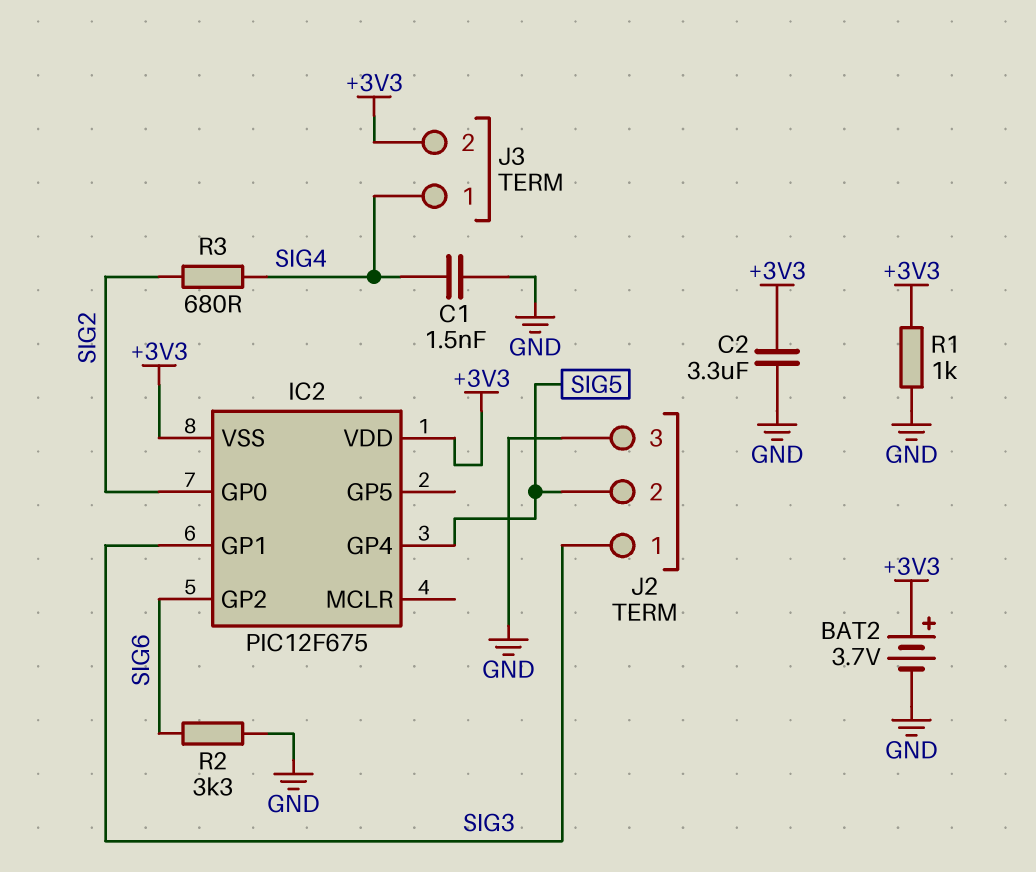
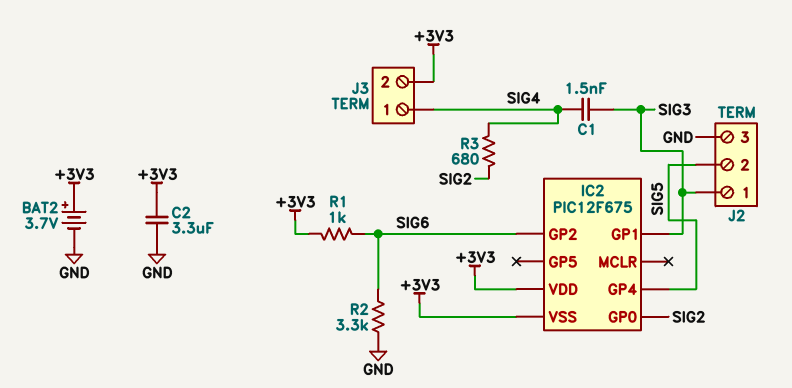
C1: 1.5nF (GND, SIG4) -> 1.5nF (SIG3, SIG4)
R1: 1k (+3V3, GND) -> 1k (+3V3, SIG6)

